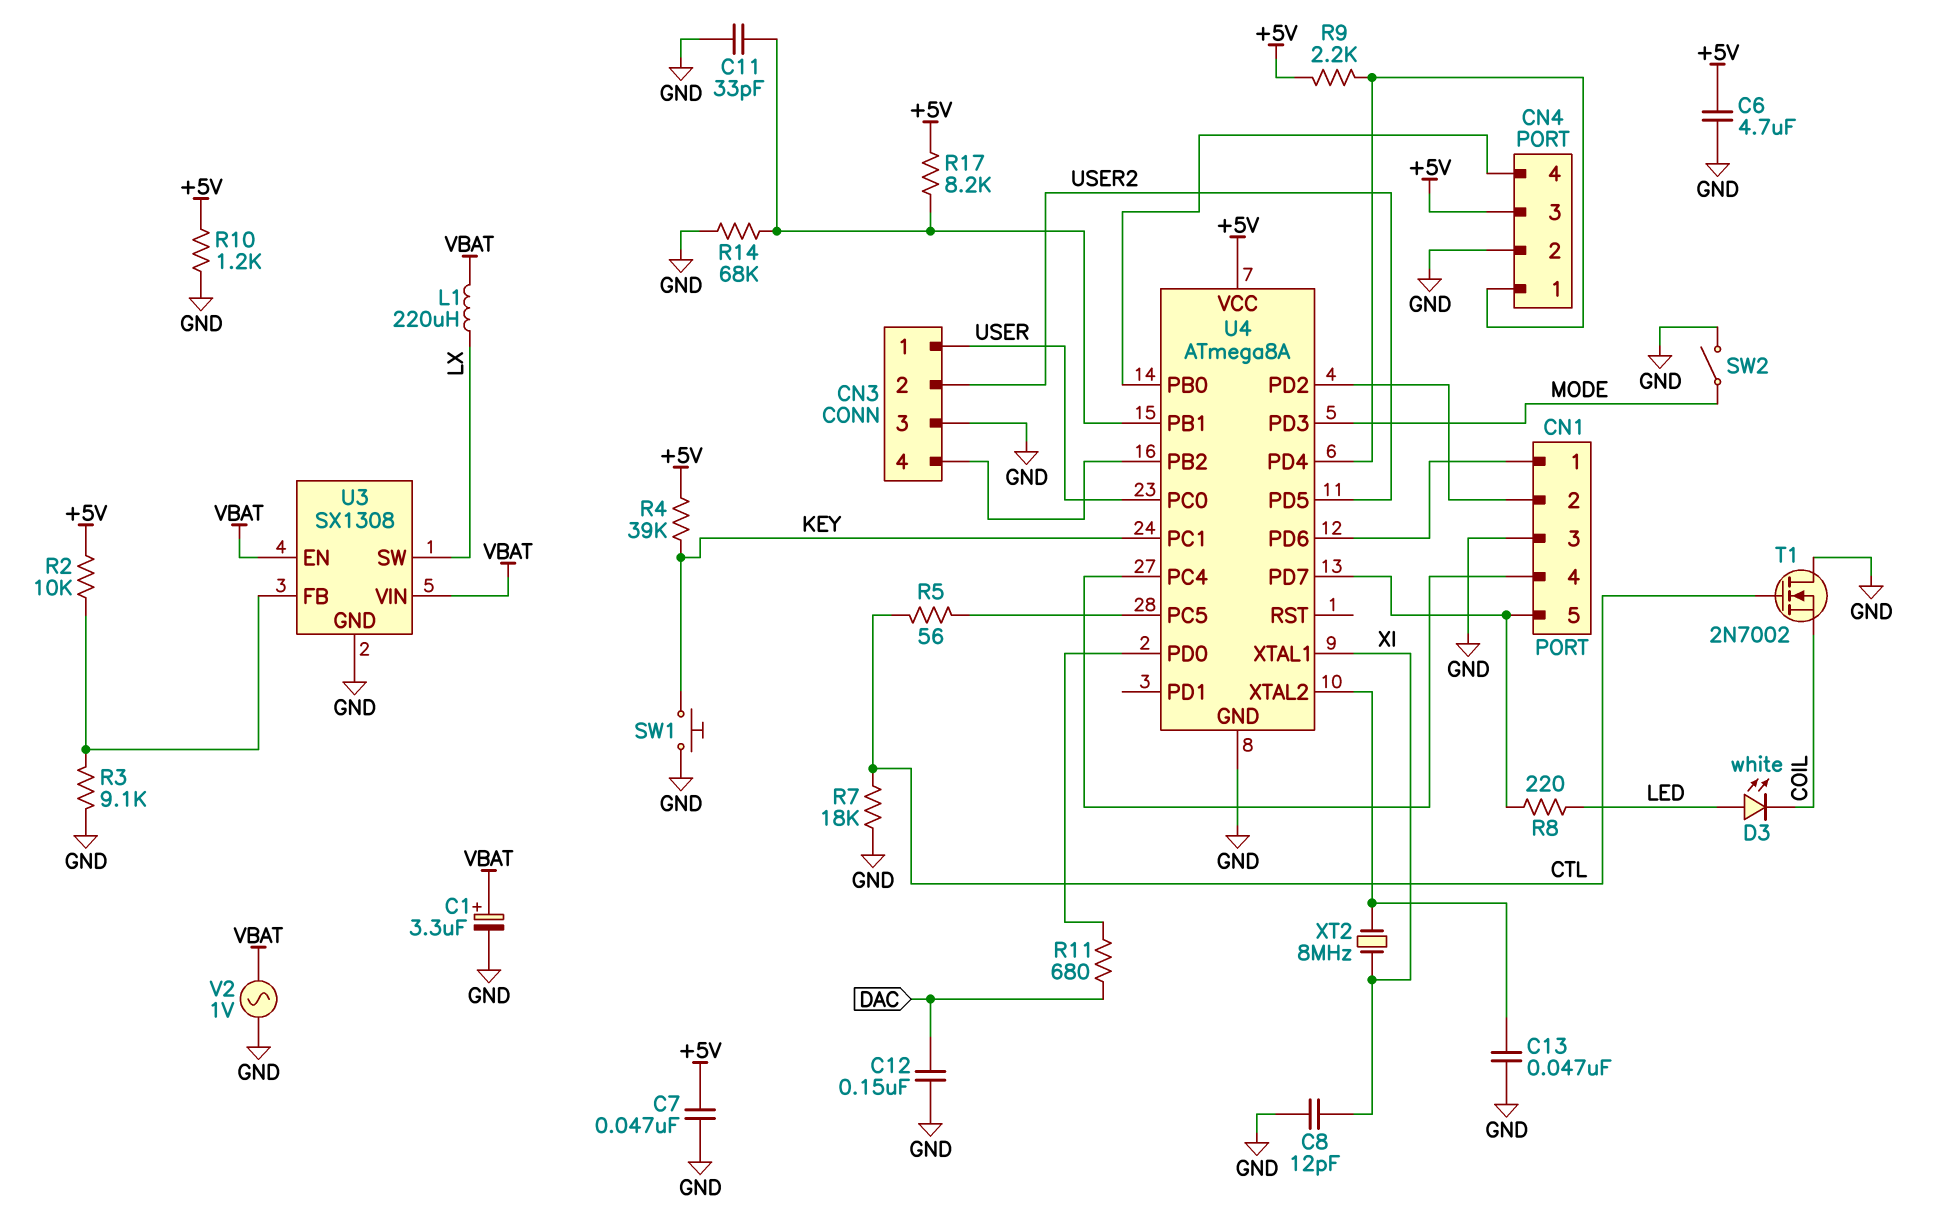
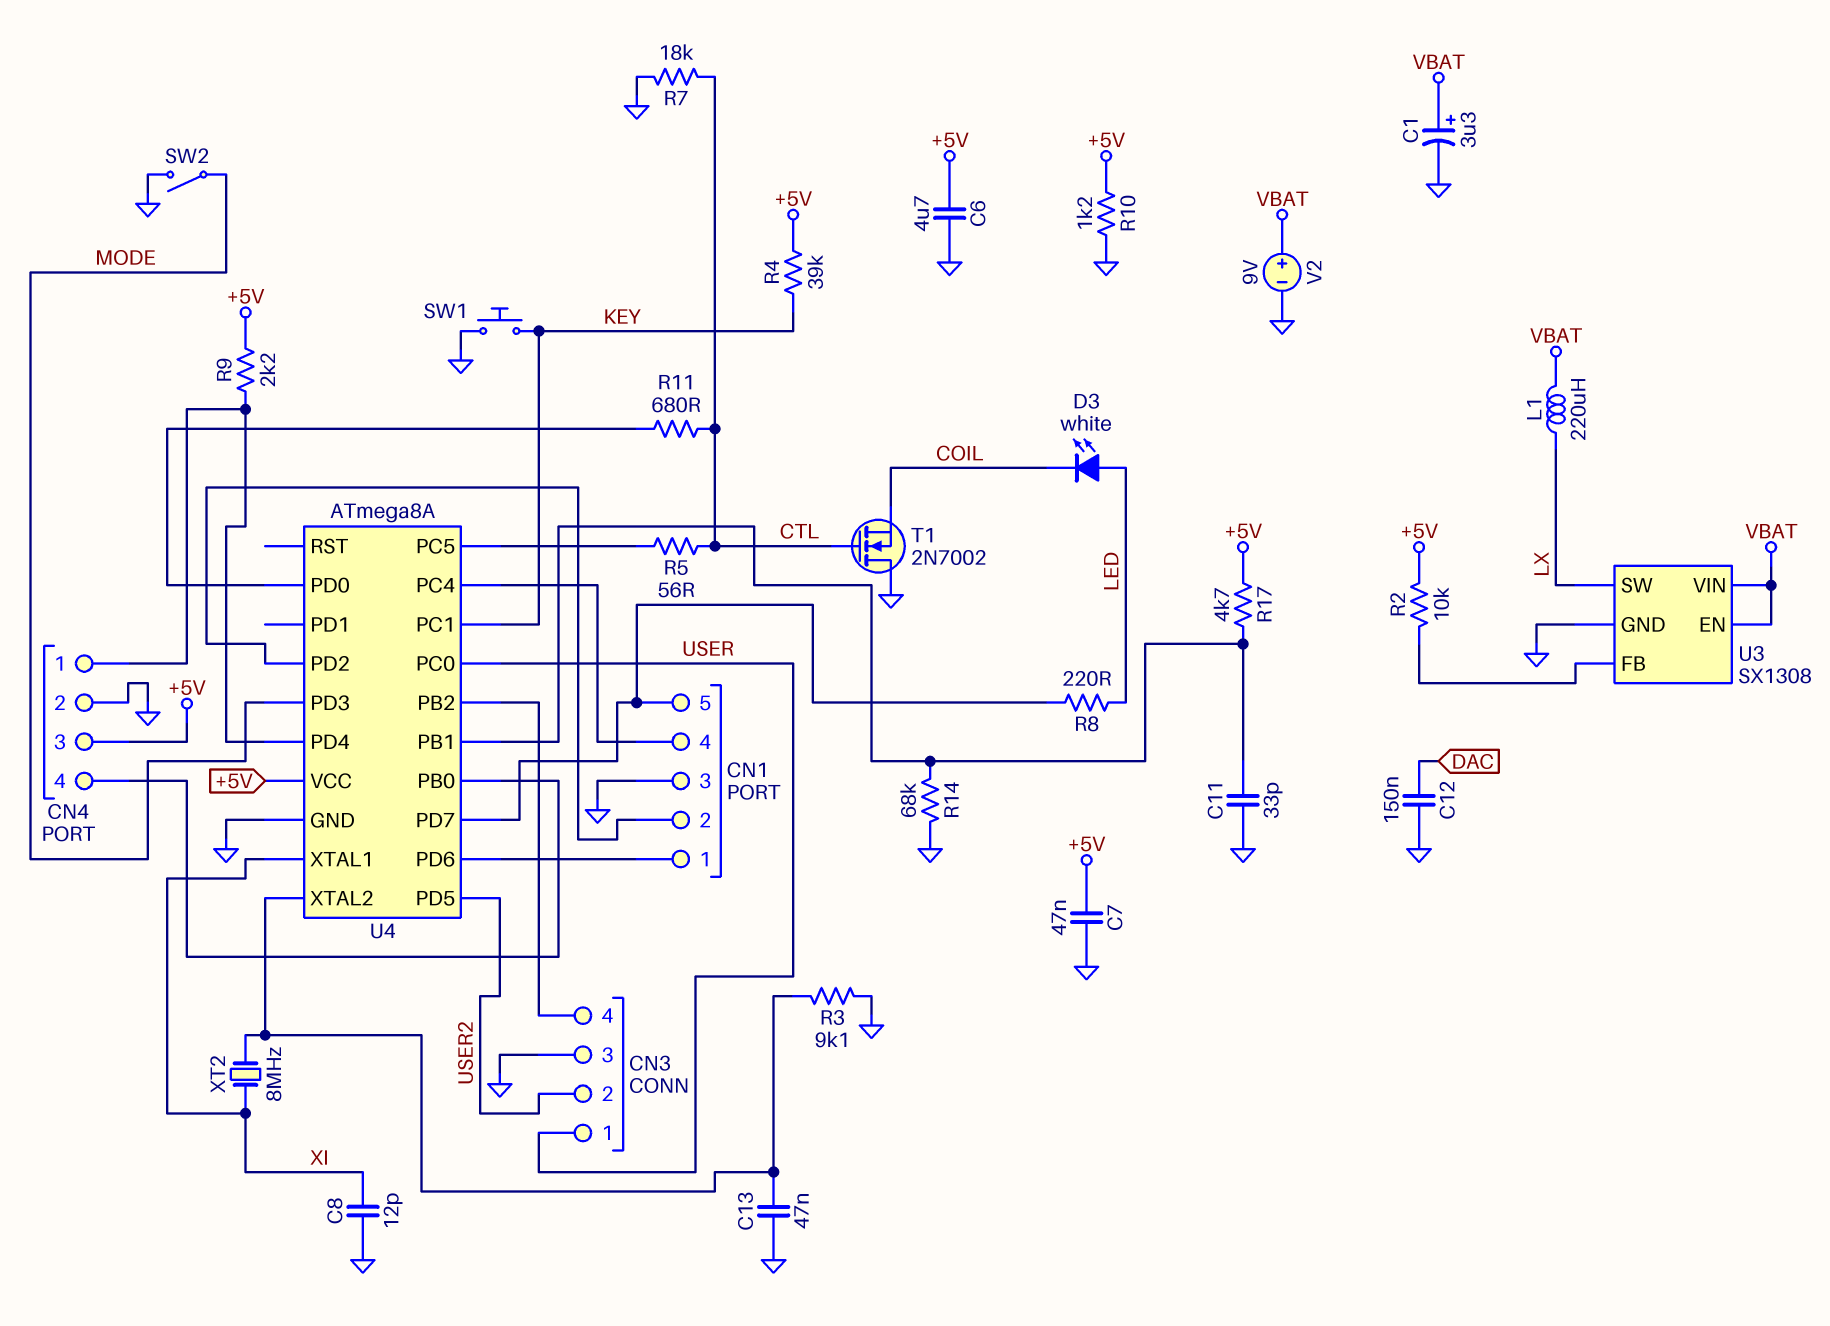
R3: 9.1k (GND, U3/FB) -> 9.1k (GND, U4/XTAL2)
R11: 680 (DAC, U4/PD0) -> 680 (CTL, U4/PD0)
R17: 8.2k (+5V, U4/PB1) -> 4.7k (+5V, U4/PB1)
V2: AC 1V (GND, VBAT) -> 9V (plus VBAT, minus GND)

